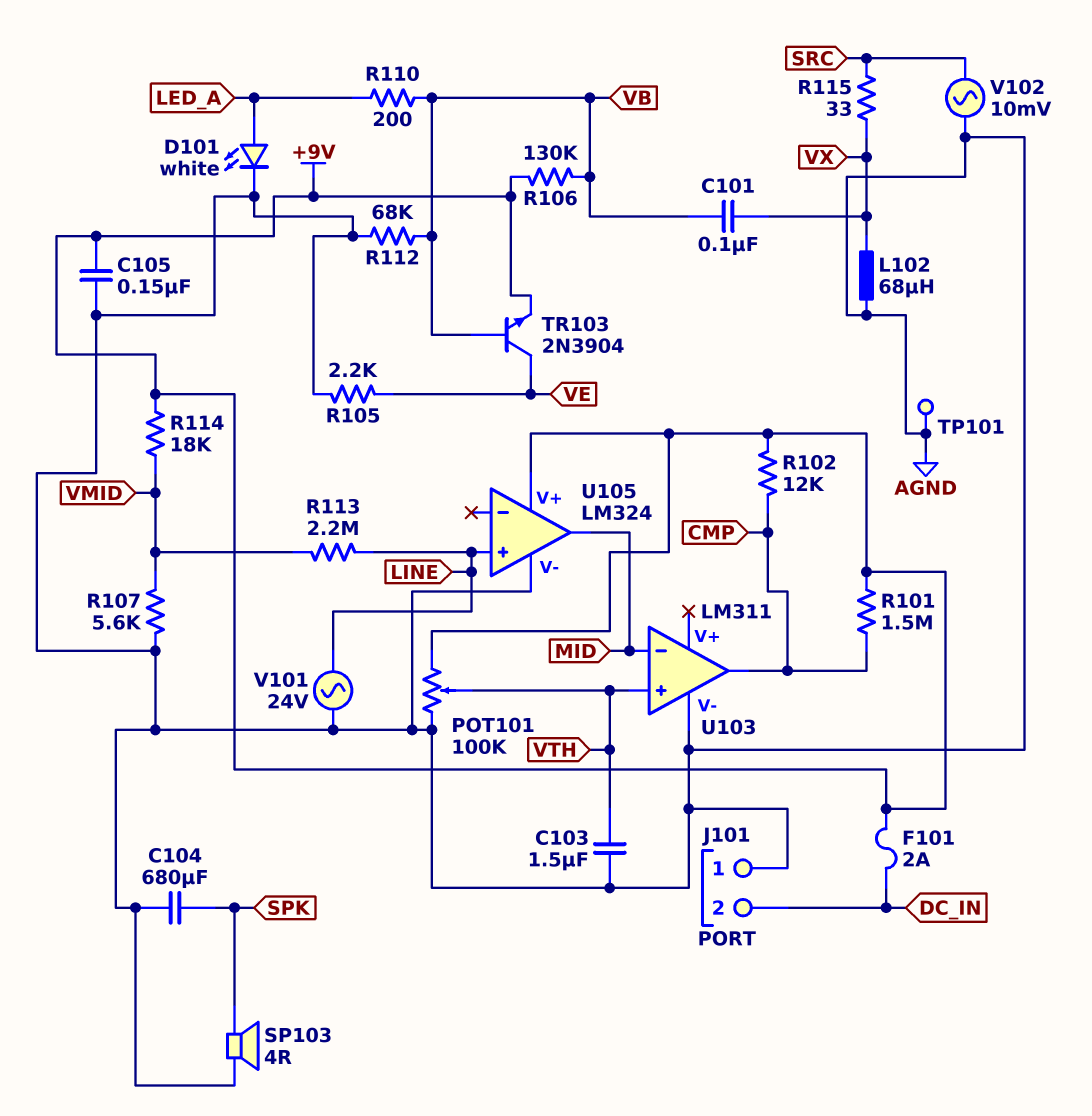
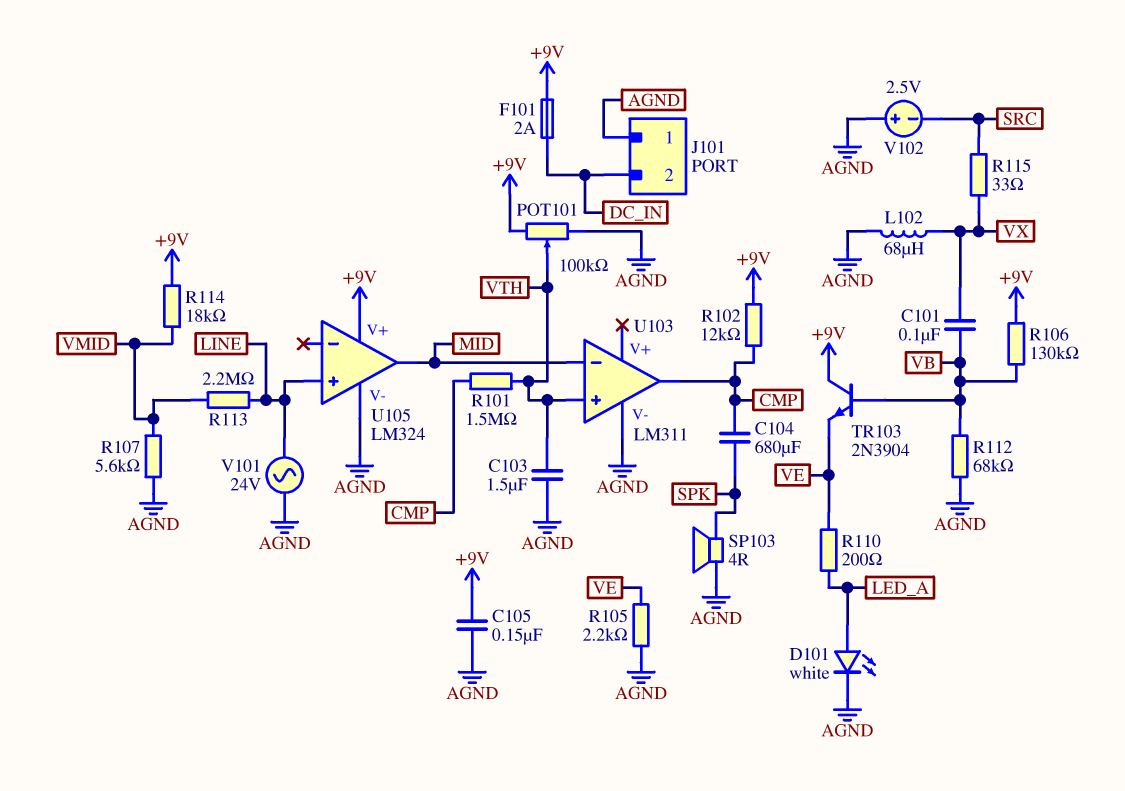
C104: 680uF (AGND, SPK) -> 680uF (CMP, SPK)
R101: 1.5M (+9V, CMP) -> 1.5M (CMP, VTH)
R110: 200 (LED_A, VB) -> 200 (LED_A, VE)
TP101: test point (AGND) -> none
TR103: NPN 2N3904 (B VB, C VE, E +9V) -> NPN 2N3904 (B VB, C +9V, E VE)
V102: AC 10mV (AGND, SRC) -> 2.5V (plus AGND, minus SRC)

